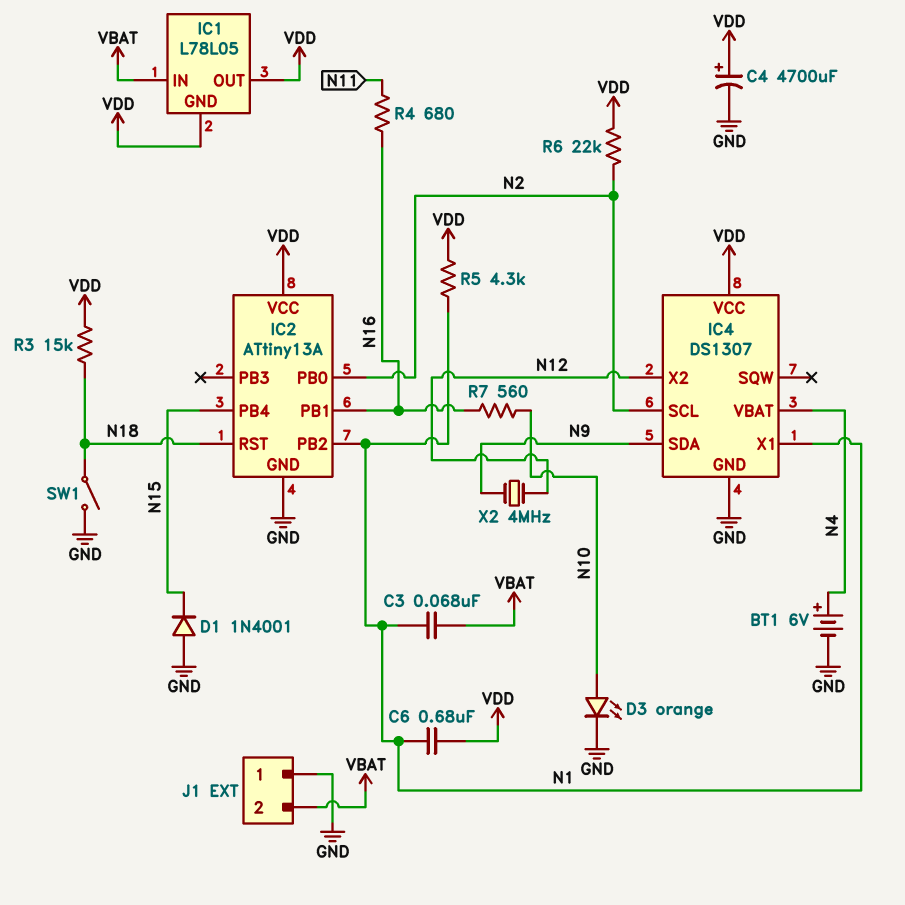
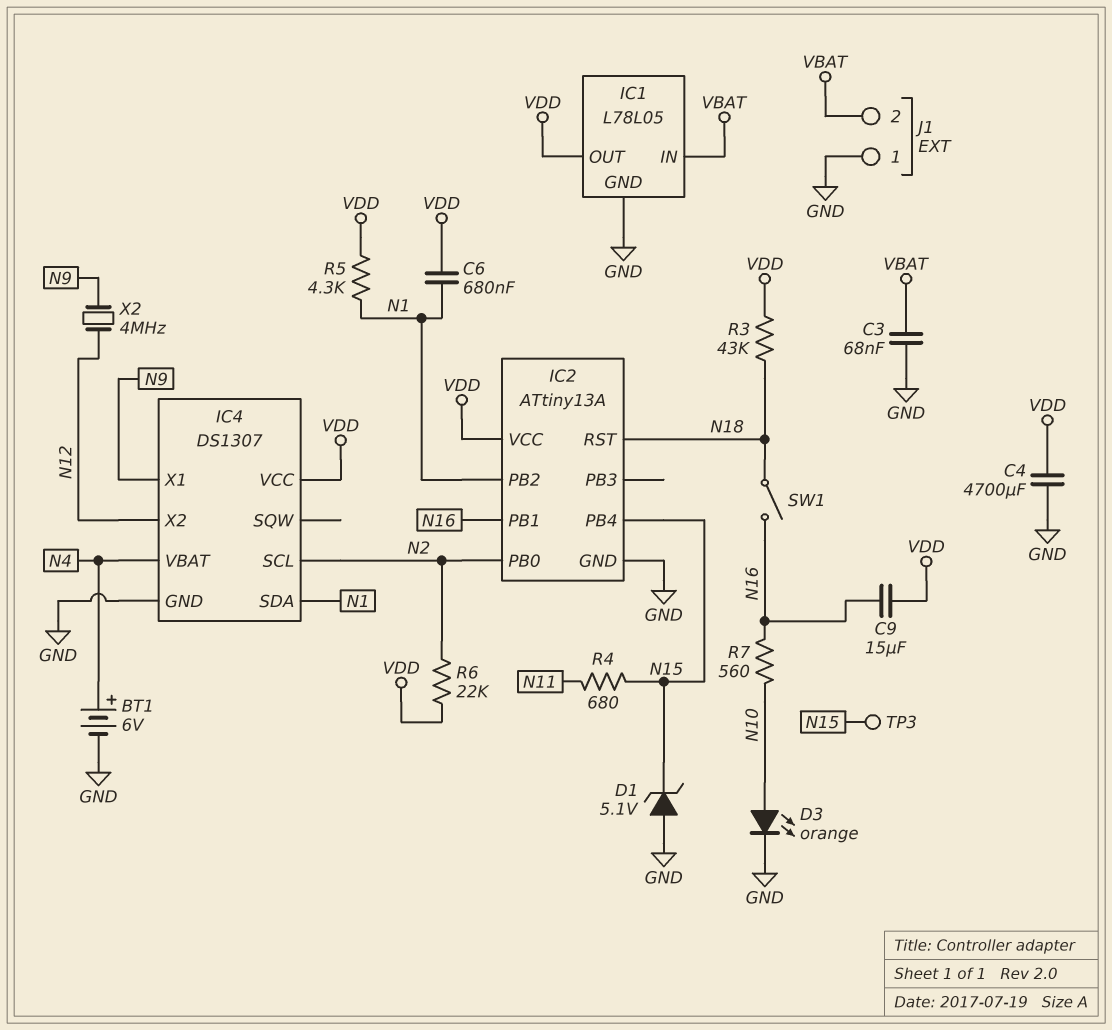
C3: 68nF (N1, VBAT) -> 68nF (GND, VBAT)
C4: 4700uF (plus VDD, minus GND) -> 4700uF (GND, VDD)
C9: none -> 15uF (N16, VDD)
D1: diode 1N4001 (A GND, K N15) -> zener 5.1V (A GND, K N15)
IC1 pin GND: VDD -> GND
IC4 pin SDA: N9 -> N1
IC4 pin X1: N1 -> N9
R3: 15k (N18, VDD) -> 43k (N18, VDD)
R4: 680 (N11, N16) -> 680 (N11, N15)
SW1: switch (GND, N18) -> switch (N16, N18)
TP3: none -> test point (N15)

